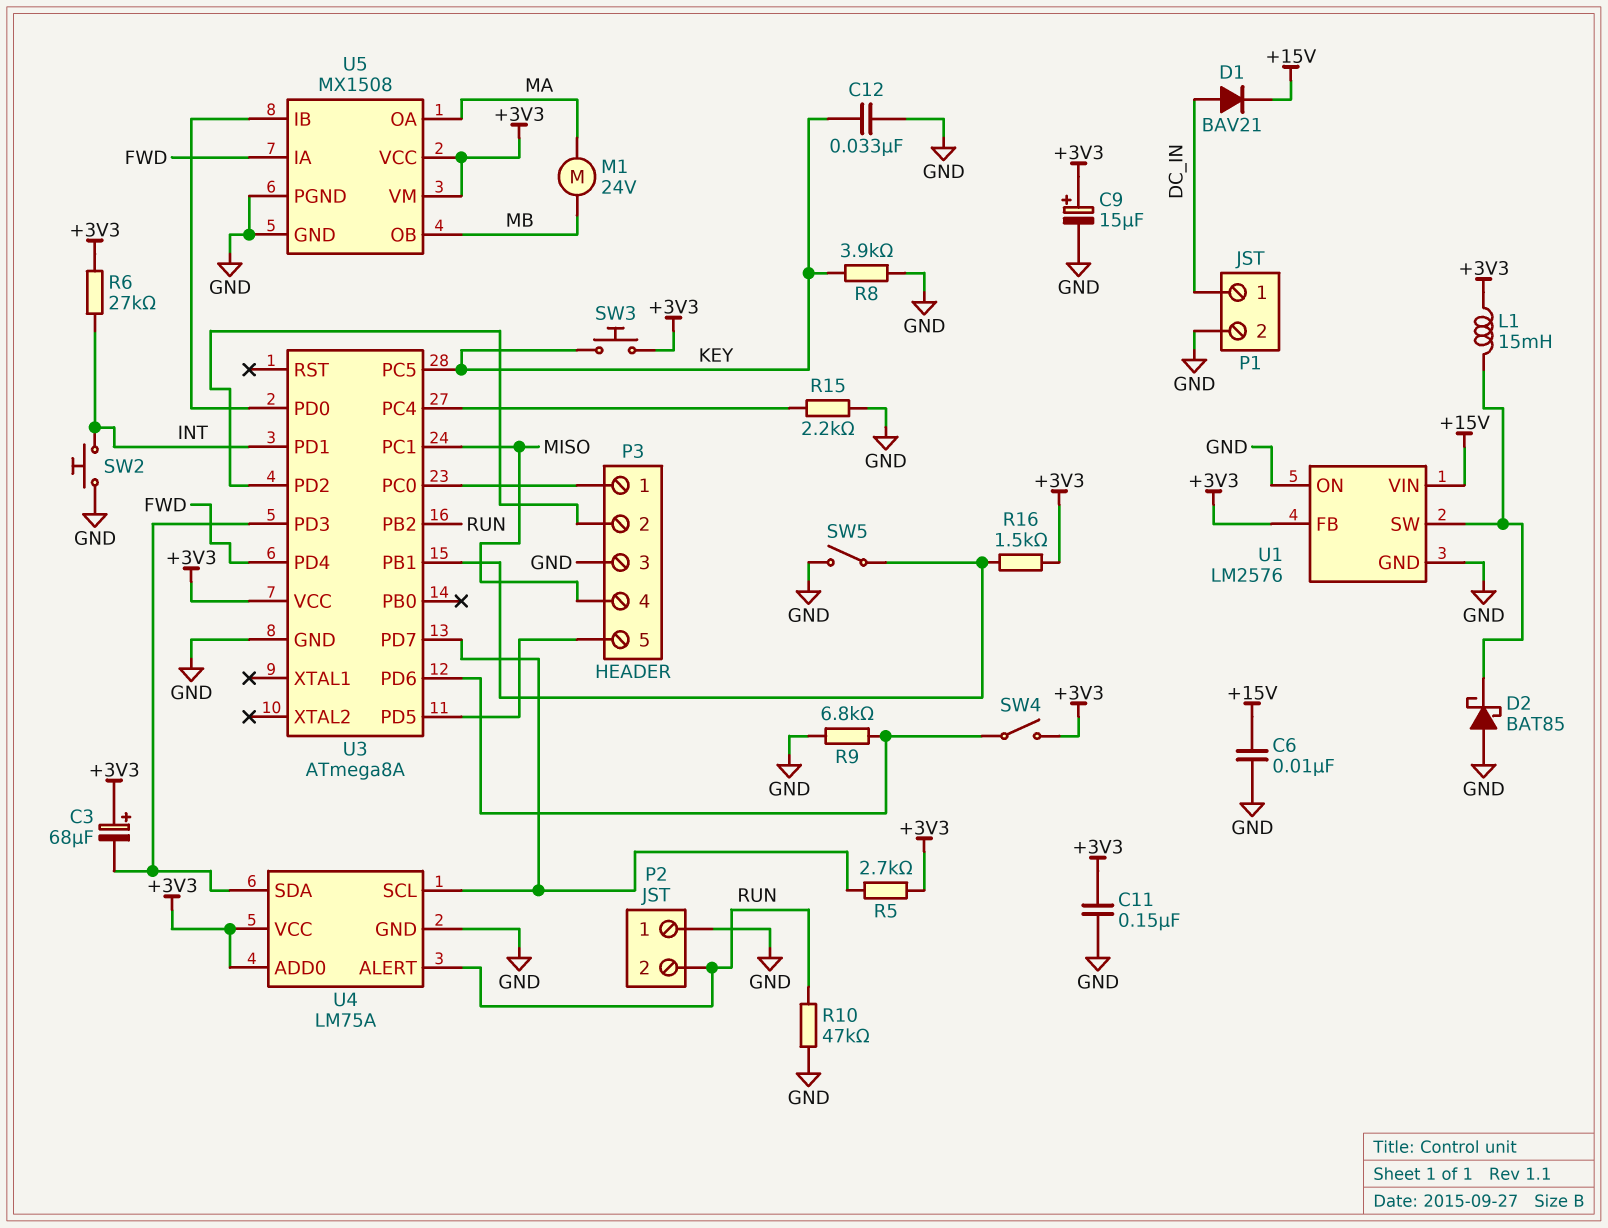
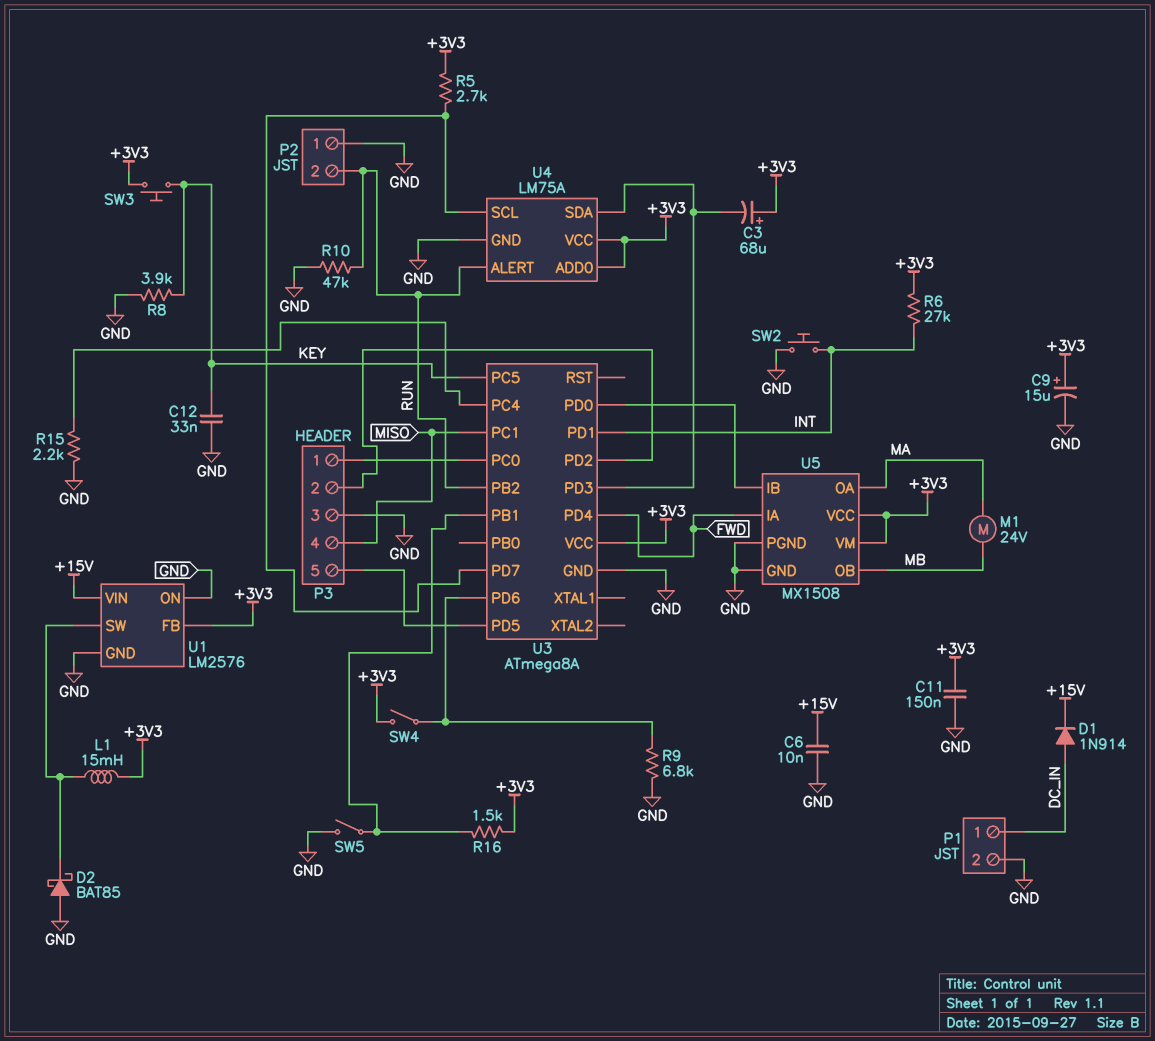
D1: diode BAV21 (A DC_IN, K +15V) -> diode 1N914 (A DC_IN, K +15V)

